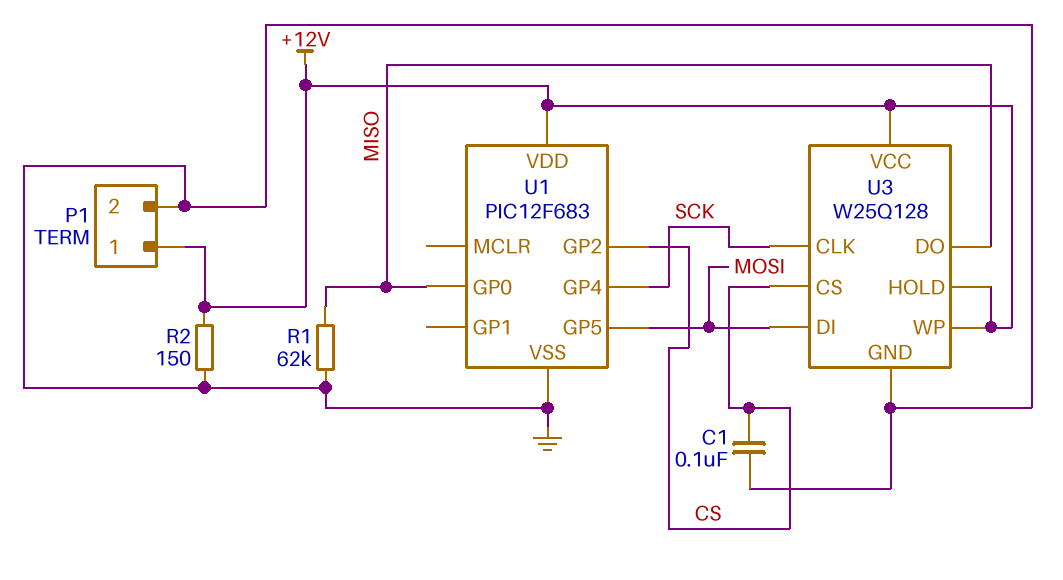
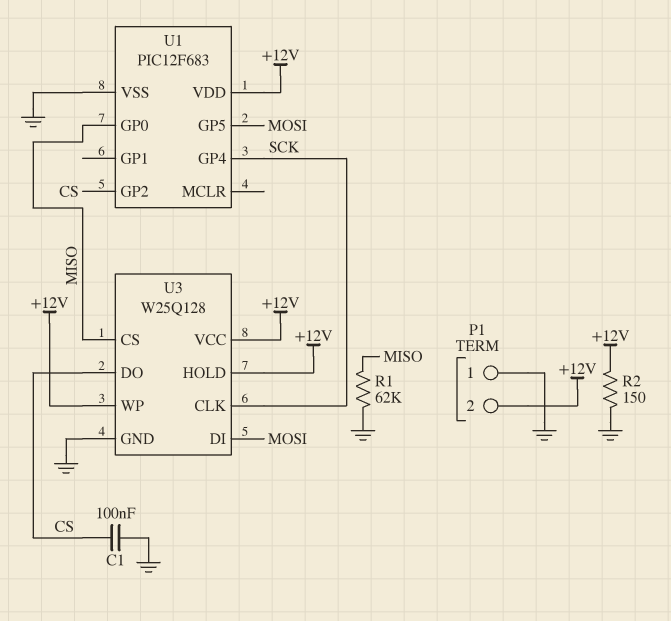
P1 pin 1: +12V -> GND
P1 pin 2: GND -> +12V
U3 pin CS: CS -> MISO
U3 pin DO: MISO -> CS

